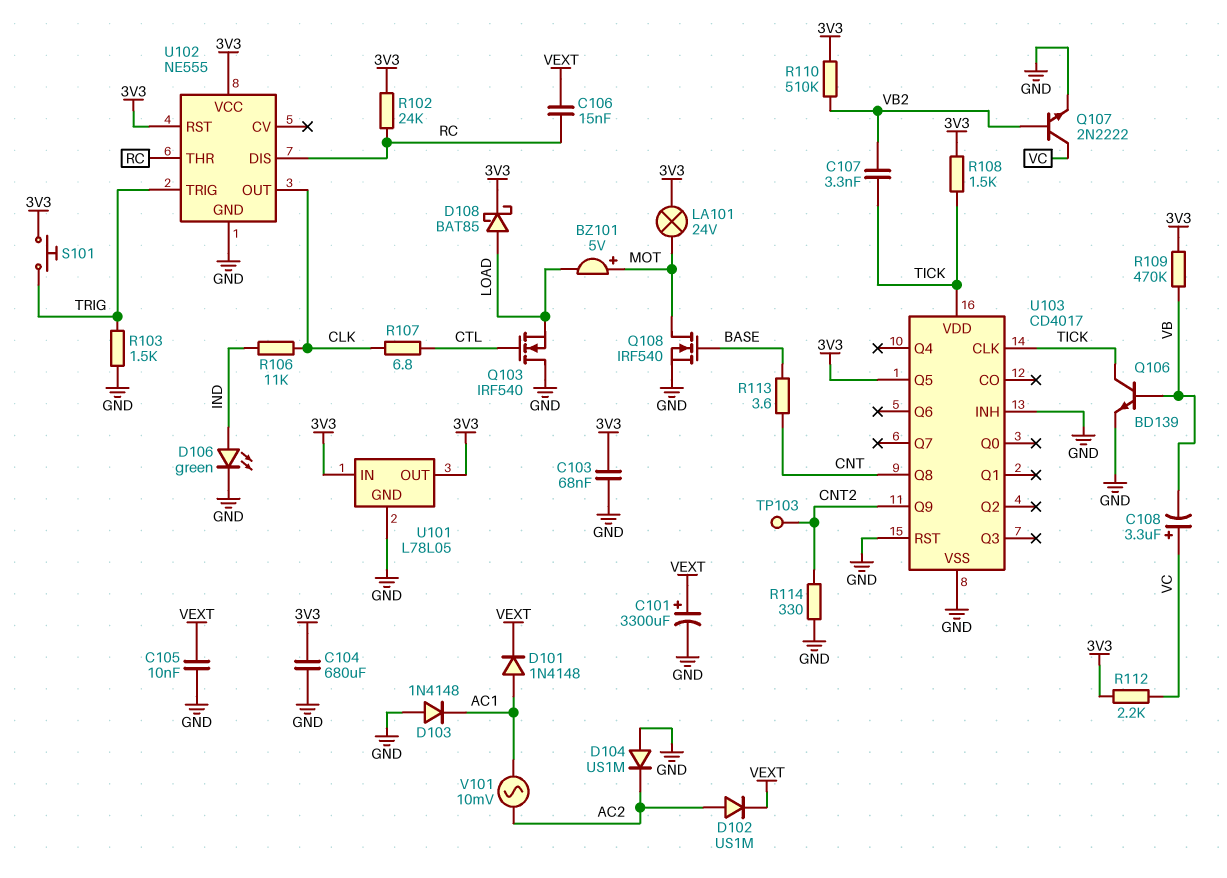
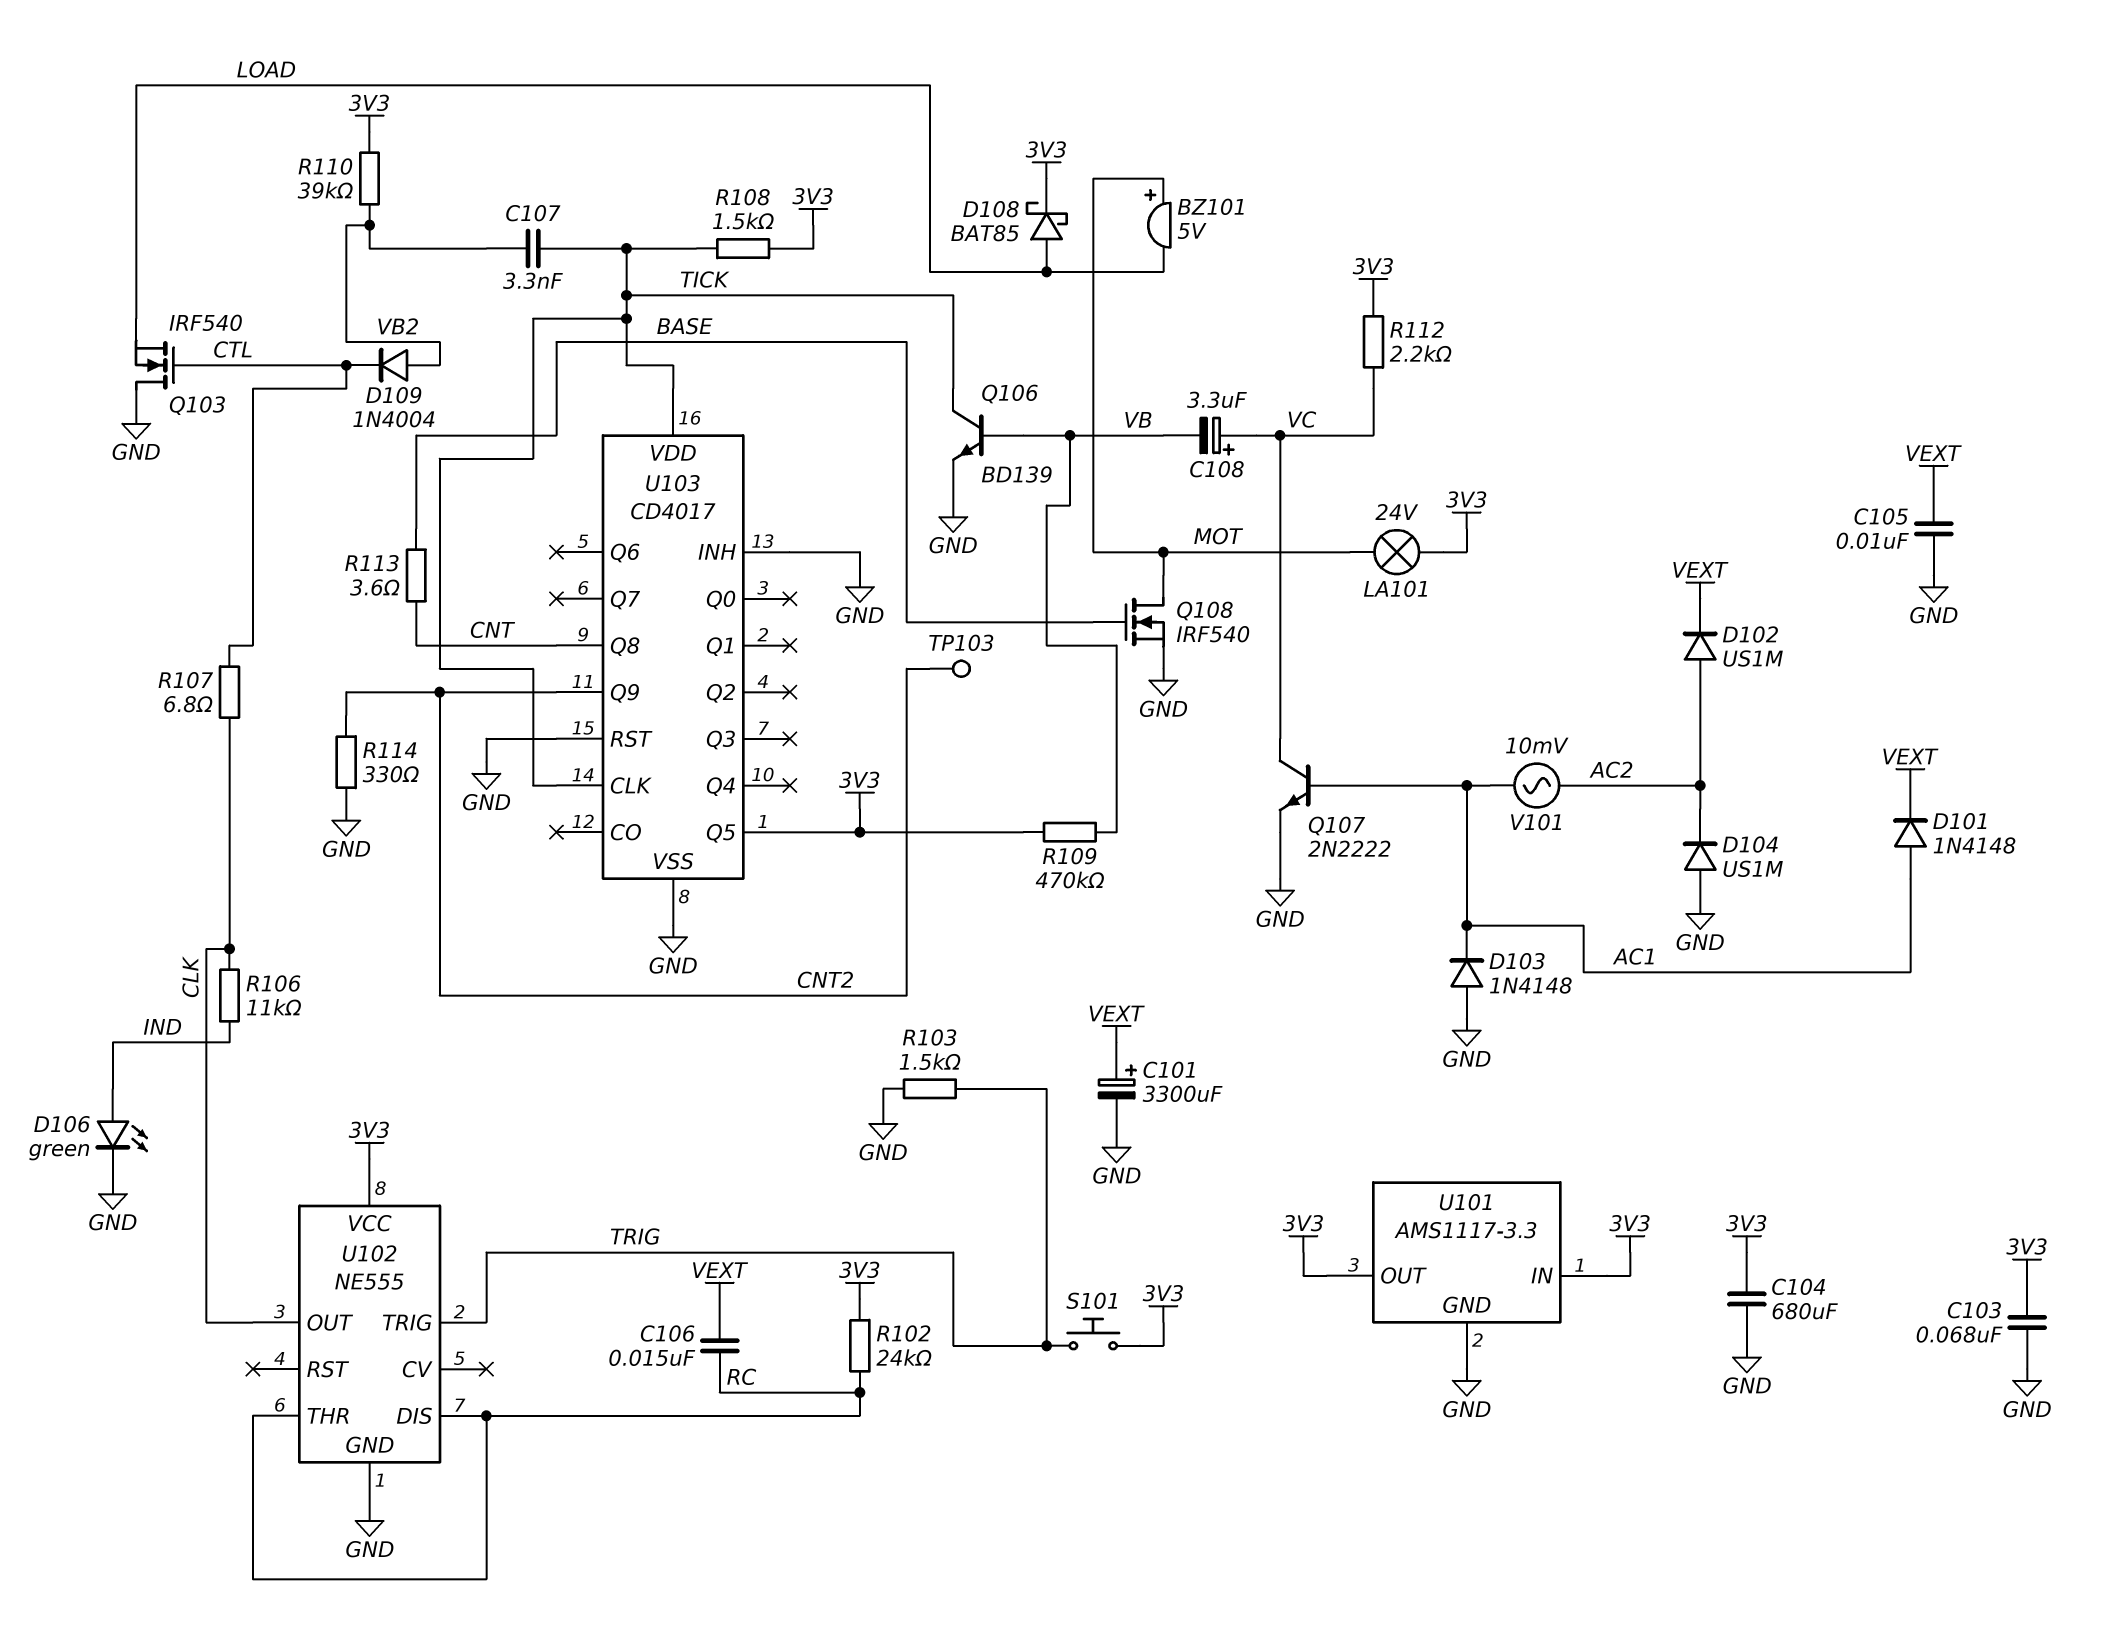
D109: none -> diode 1N4004 (A VB2, K CTL)
Q107: NPN 2N2222 (B VB2, C VC, E GND) -> NPN 2N2222 (B AC1, C VC, E GND)
R110: 510k (3V3, VB2) -> 39k (3V3, VB2)
U101: L78L05 -> AMS1117-3.3
U102 pin RST: 3V3 -> none

